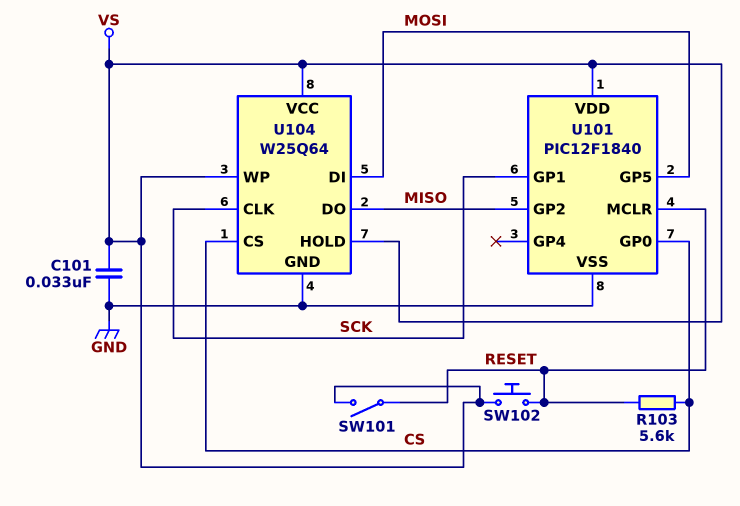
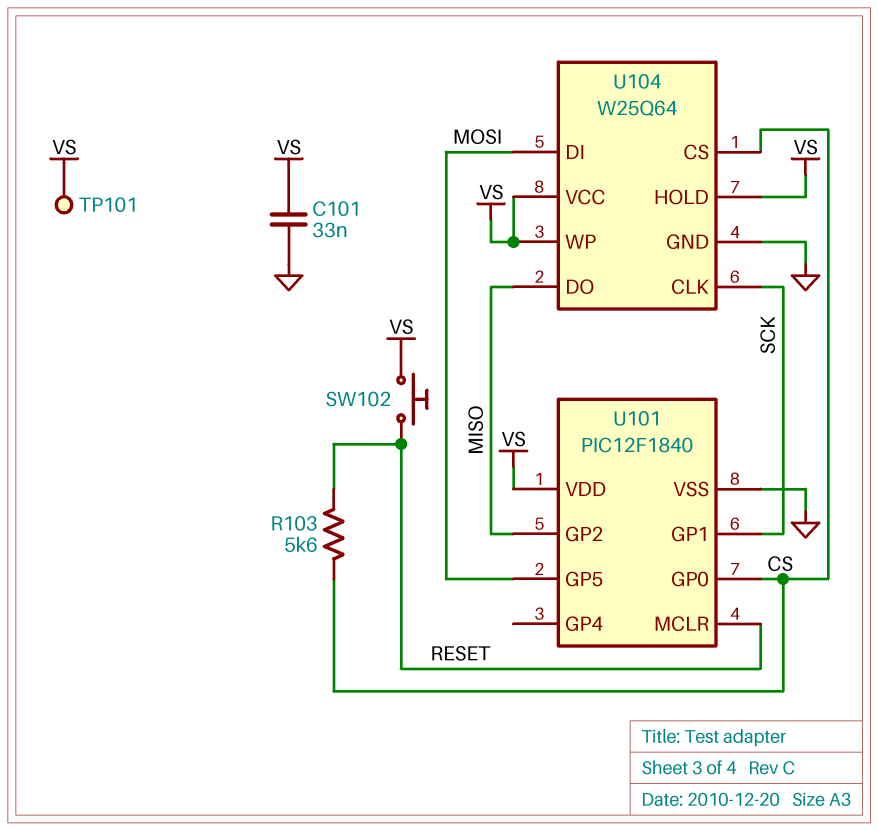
SW101: switch (RESET, VS) -> none
TP101: none -> test point (VS)

